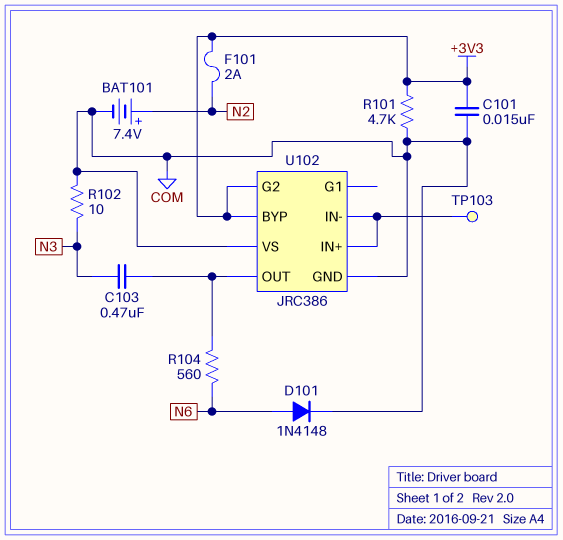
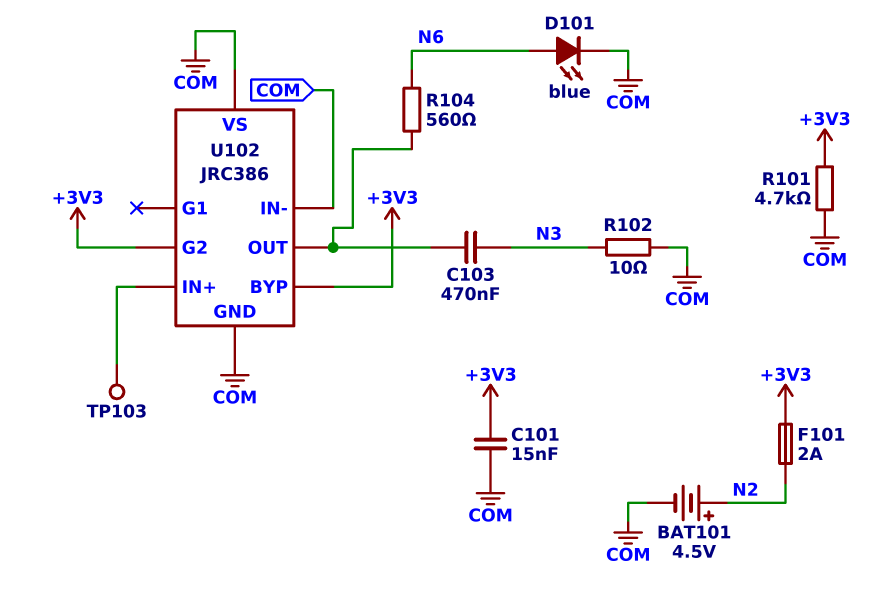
BAT101: 7.4V (plus N2, minus COM) -> 4.5V (plus N2, minus COM)
D101: diode 1N4148 (A N6, K COM) -> LED blue (A N6, K COM)
U102 pin IN-: U102/IN+ -> COM

